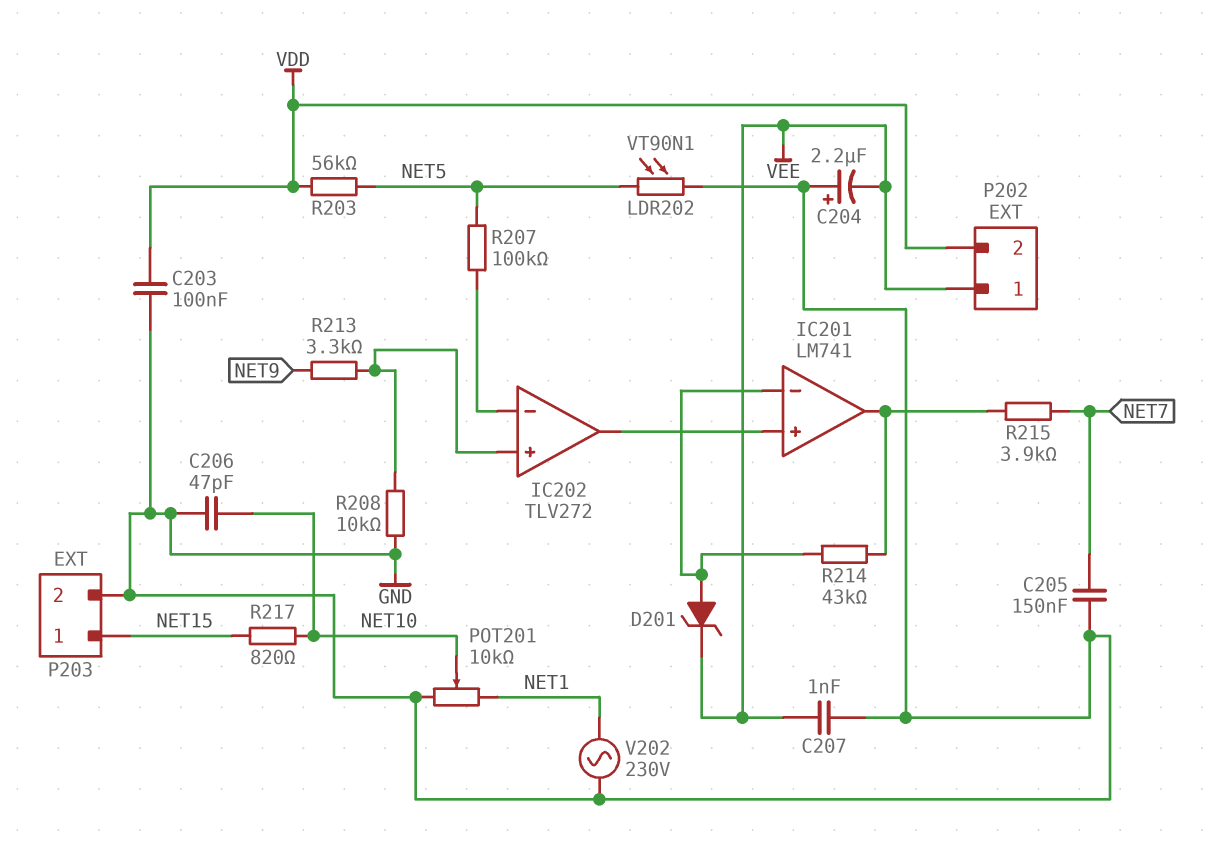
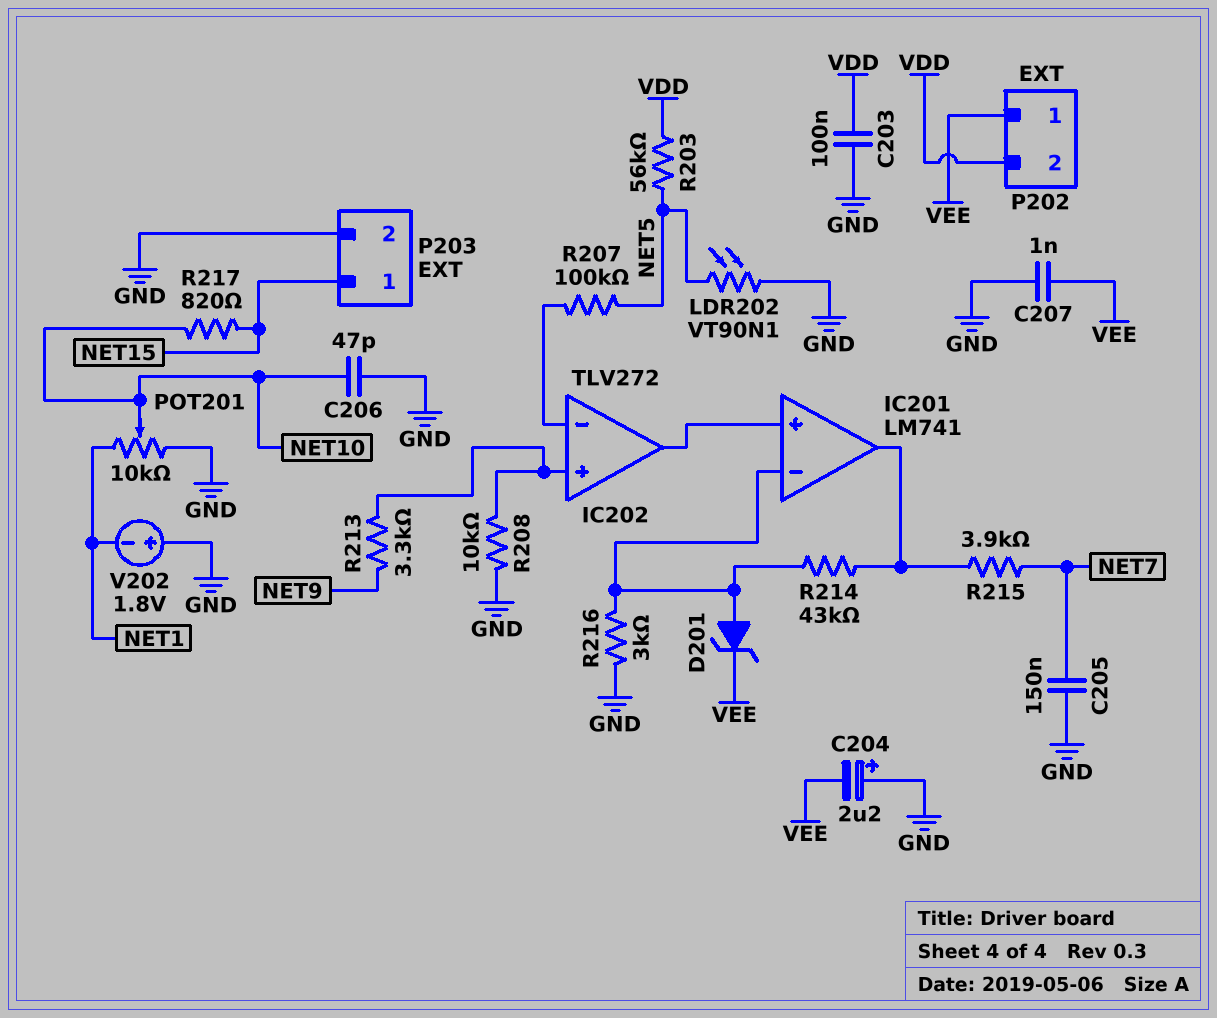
R216: none -> 3k (GND, IC201/in-)
V202: AC 230V (GND, NET1) -> 1.8V (plus GND, minus NET1)

